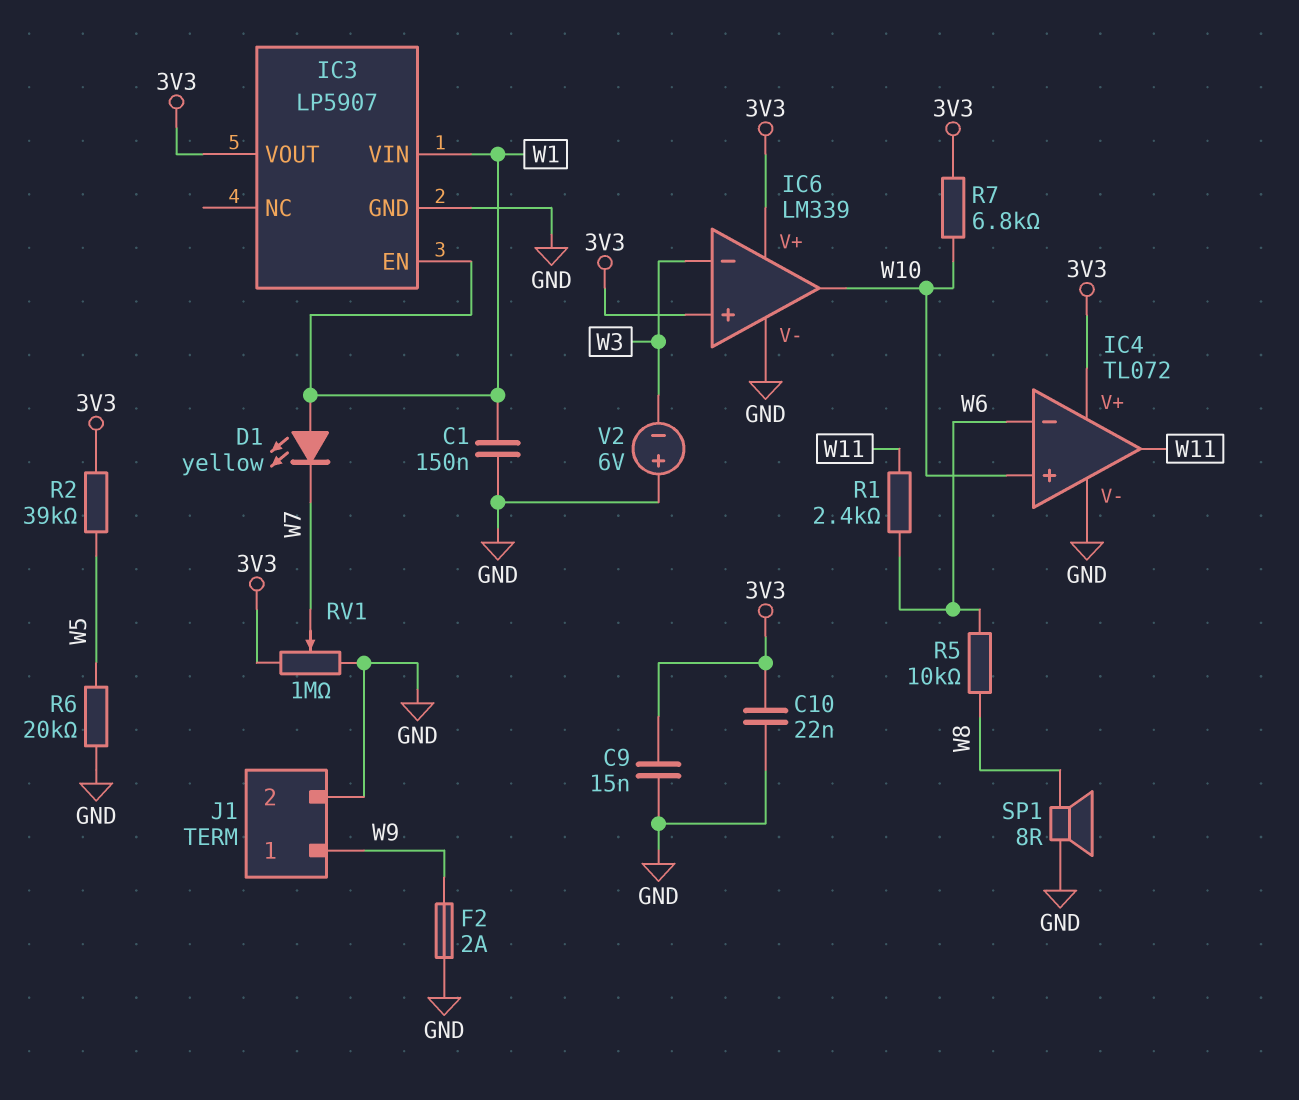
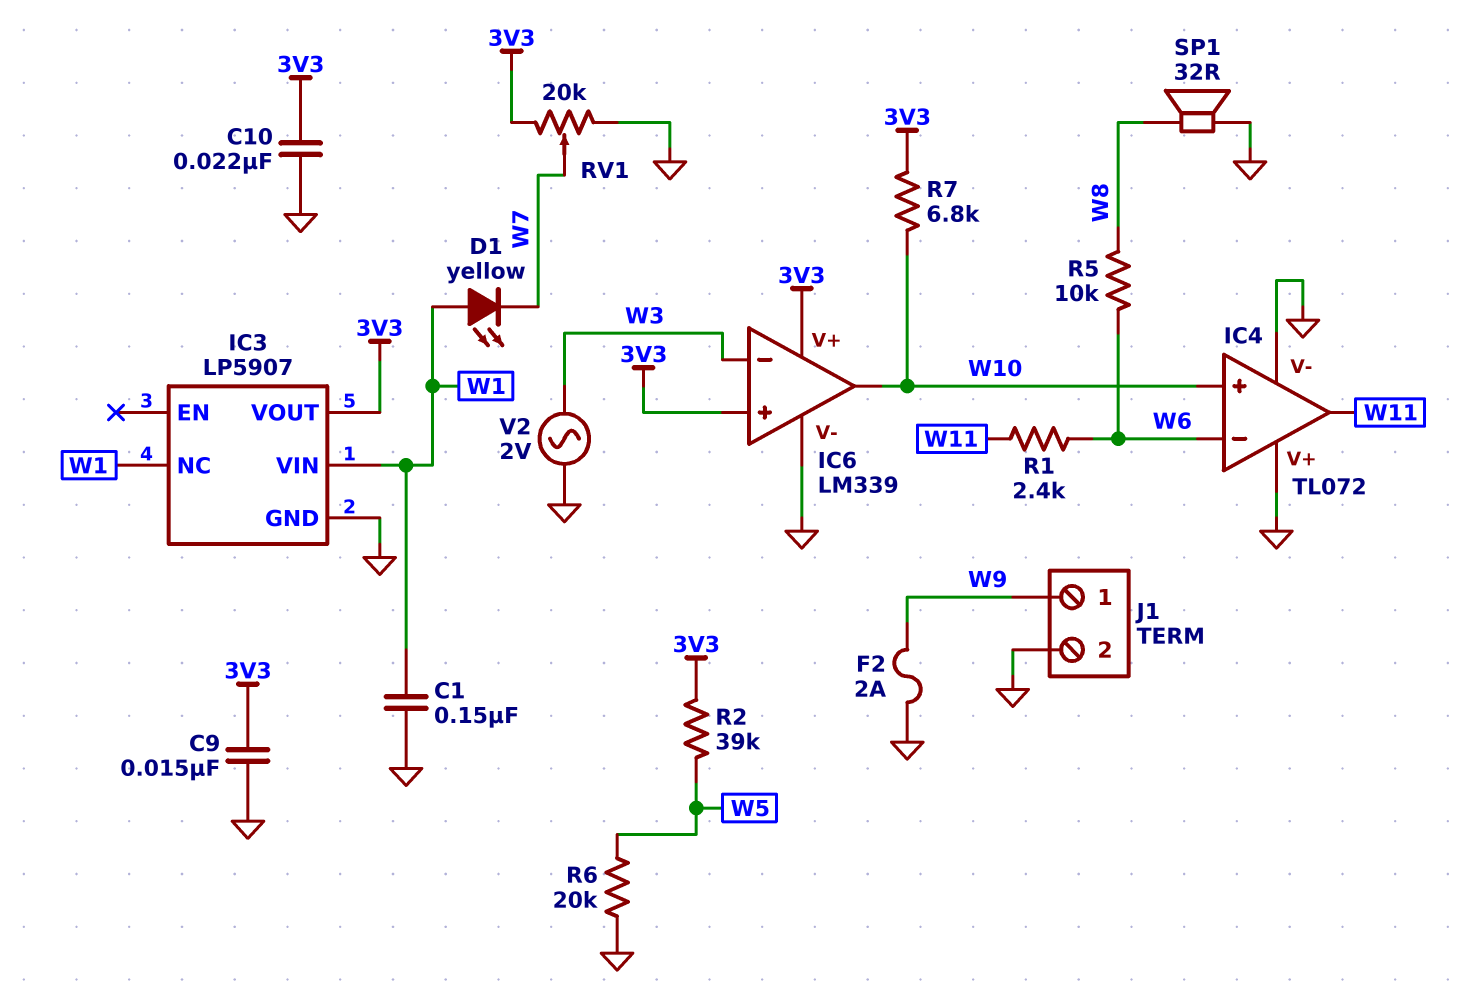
IC3 pin EN: W1 -> none
IC3 pin NC: none -> W1
IC4 pin V+: 3V3 -> GND
RV1: 1M (3V3, GND, wiper W7) -> 20k (3V3, GND, wiper W7)
SP1: speaker 8R (GND, W8) -> speaker 32R (GND, W8)
V2: 6V (plus GND, minus W3) -> AC 2V (GND, W3)

